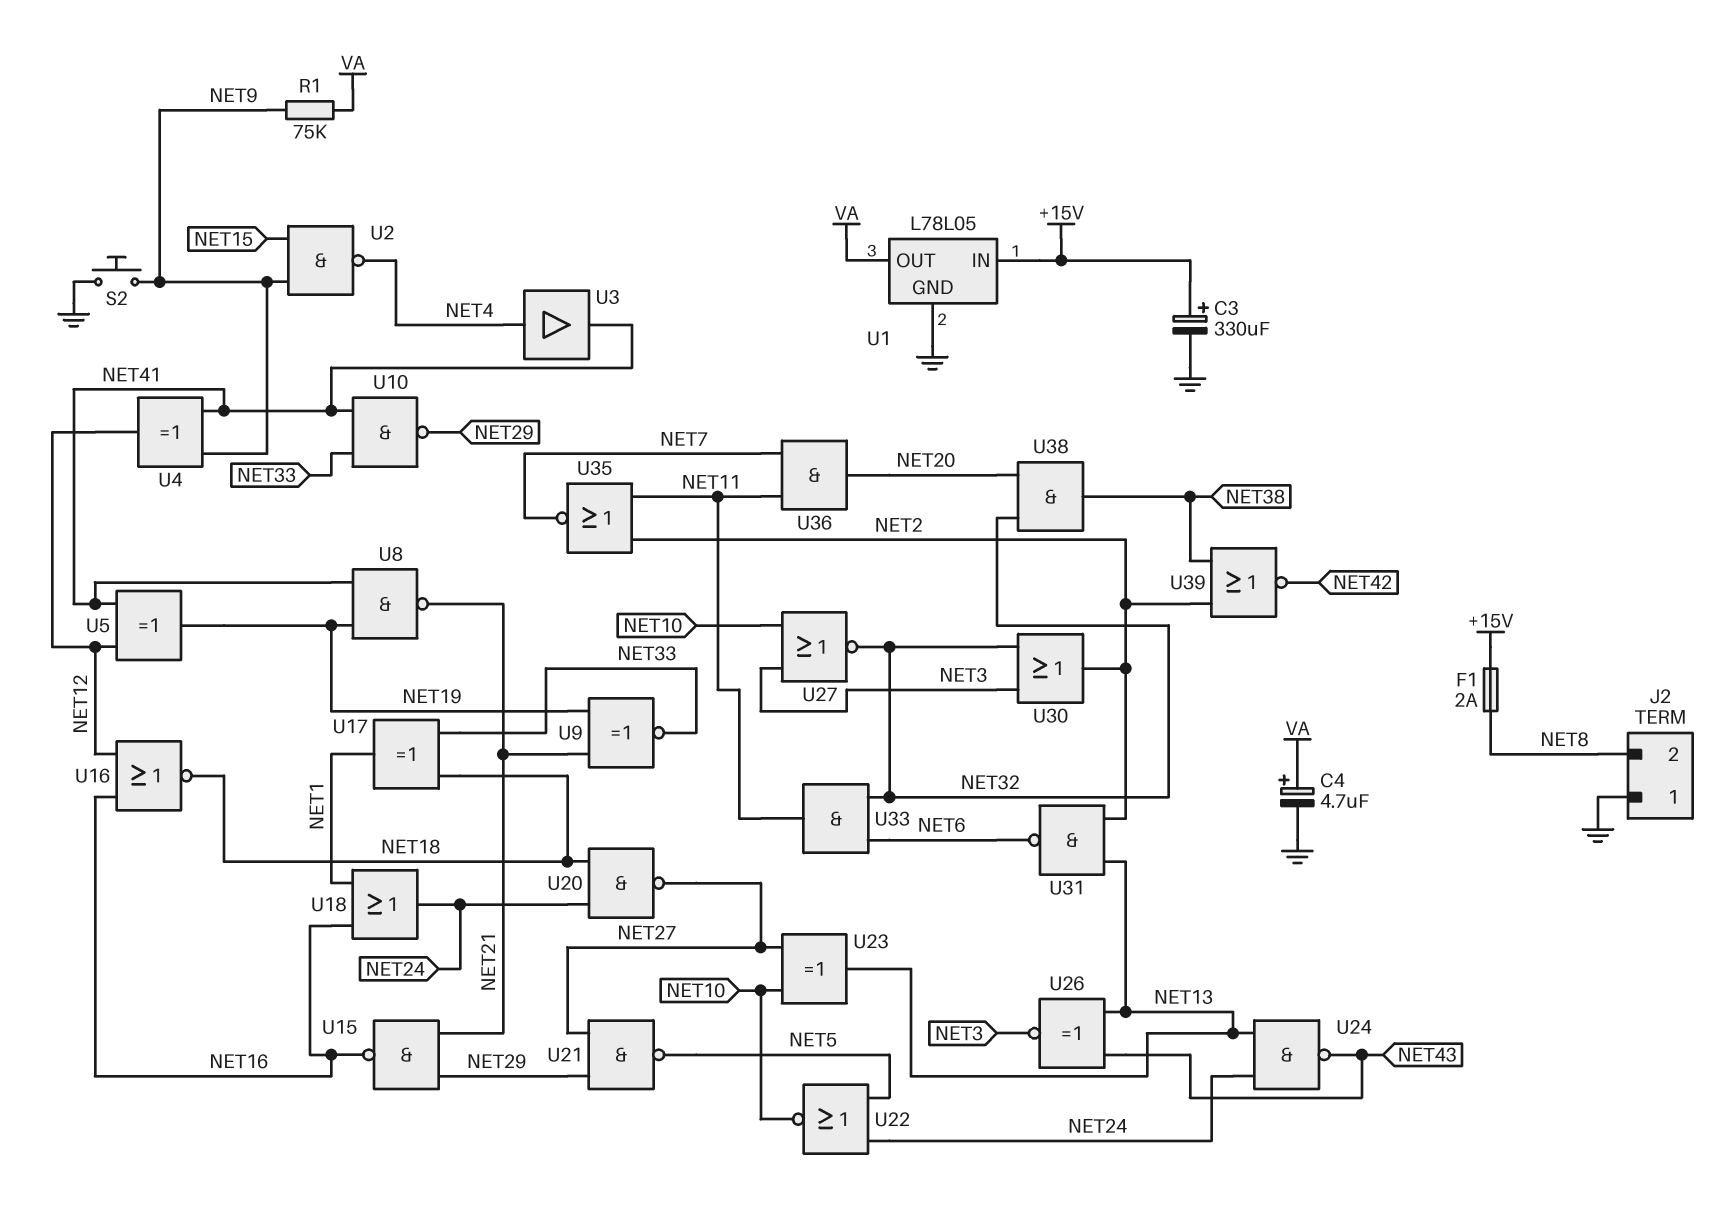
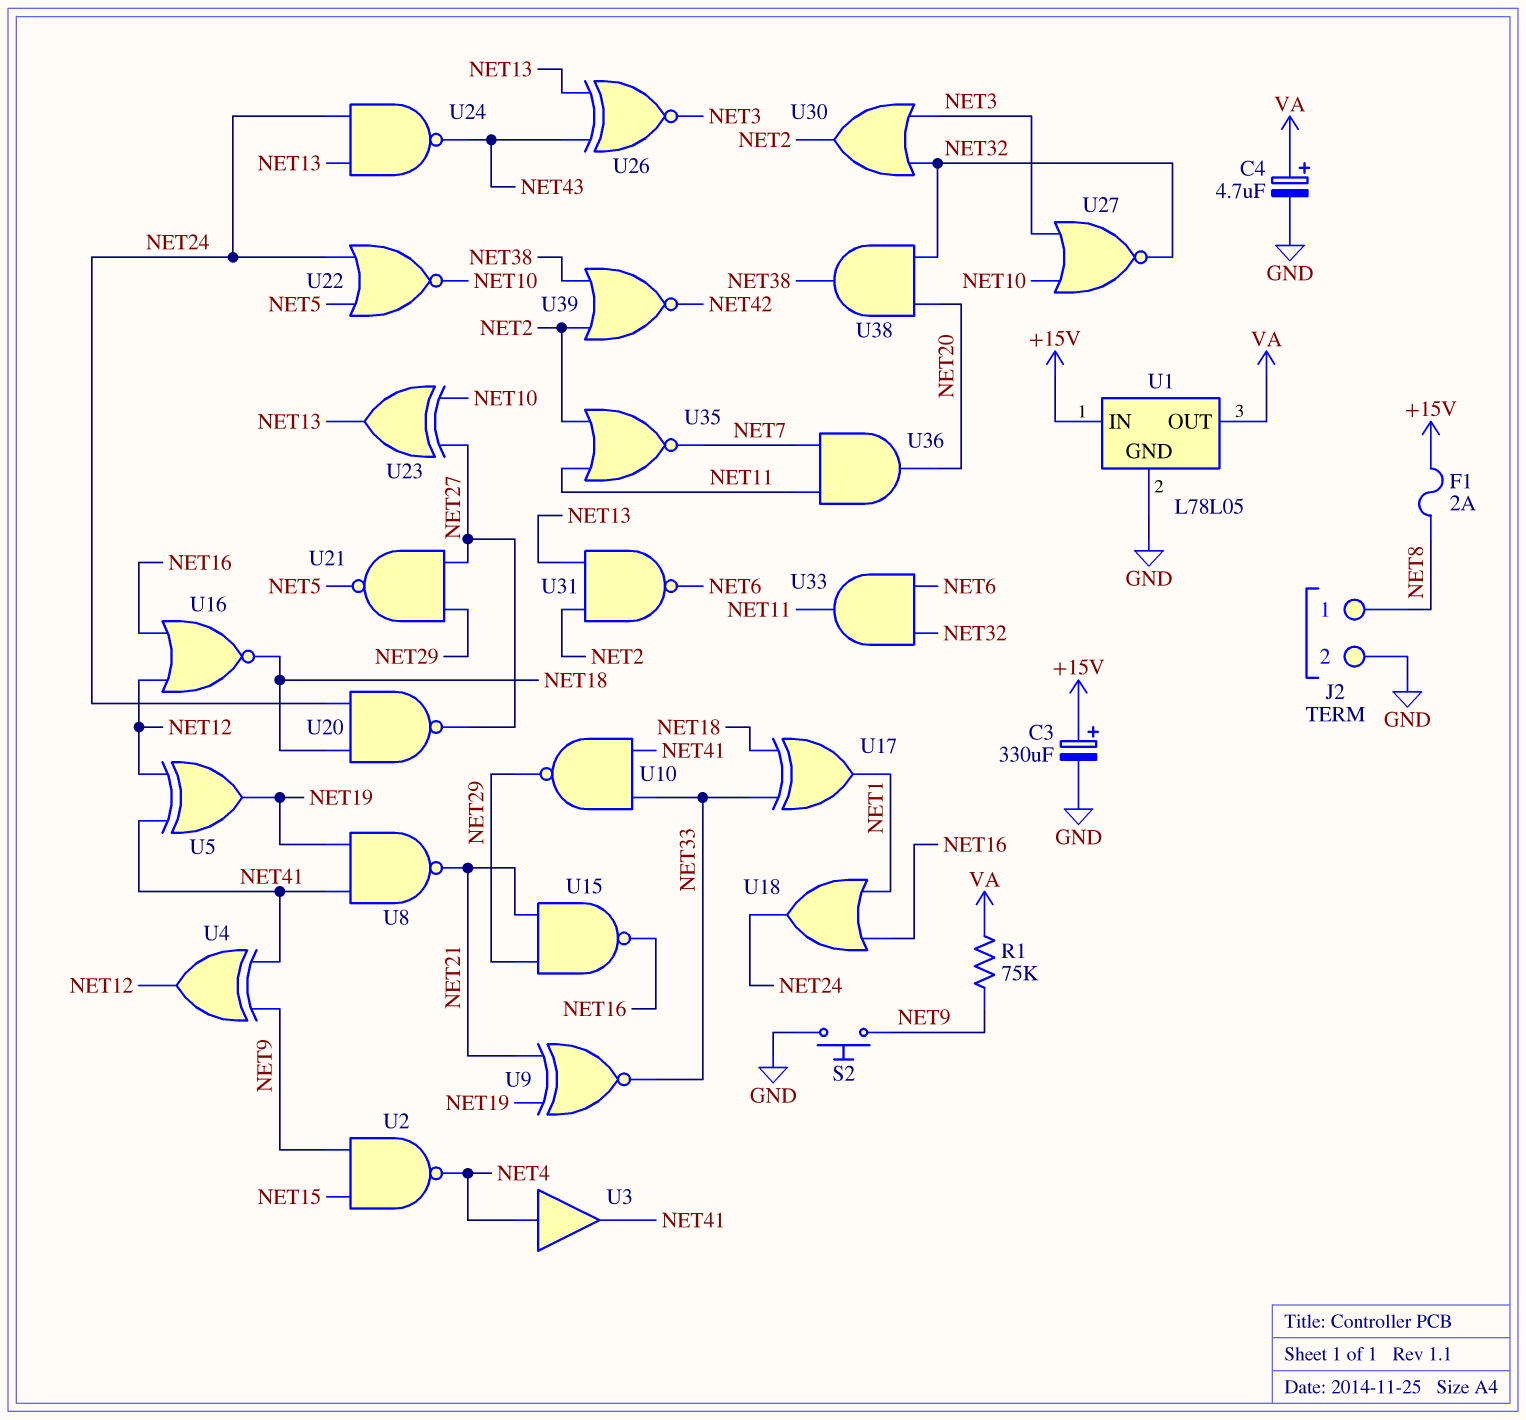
J2 pin 1: GND -> NET8
J2 pin 2: NET8 -> GND

